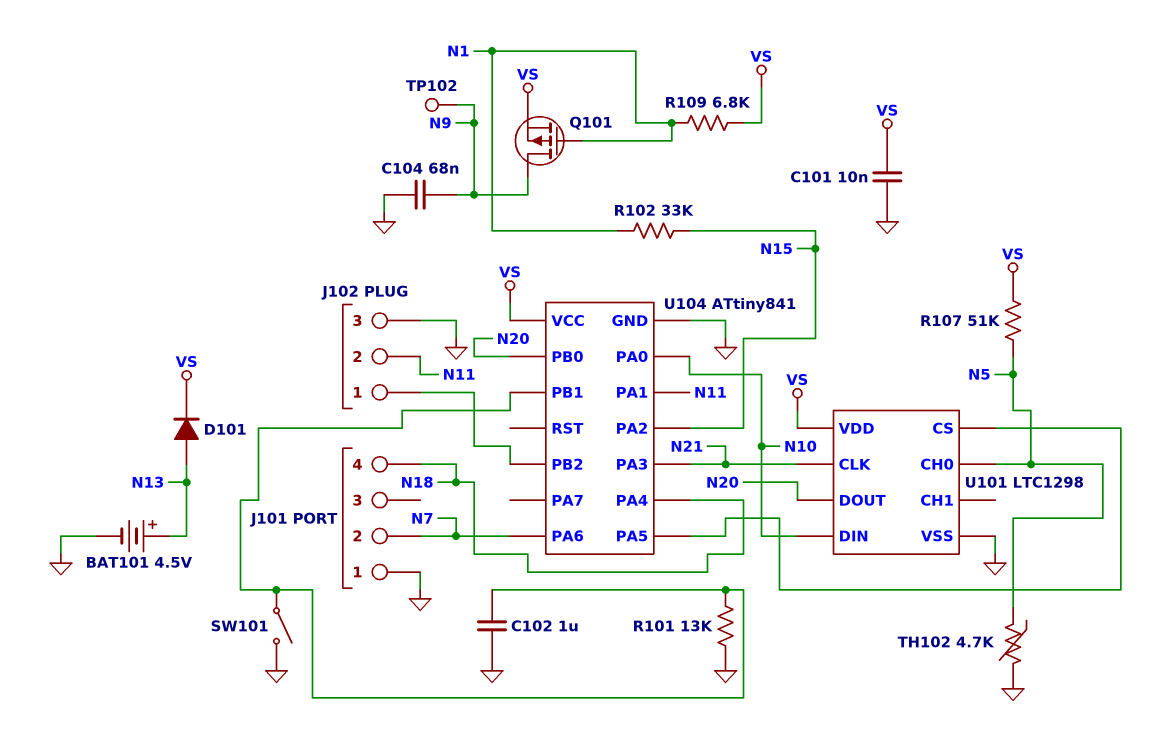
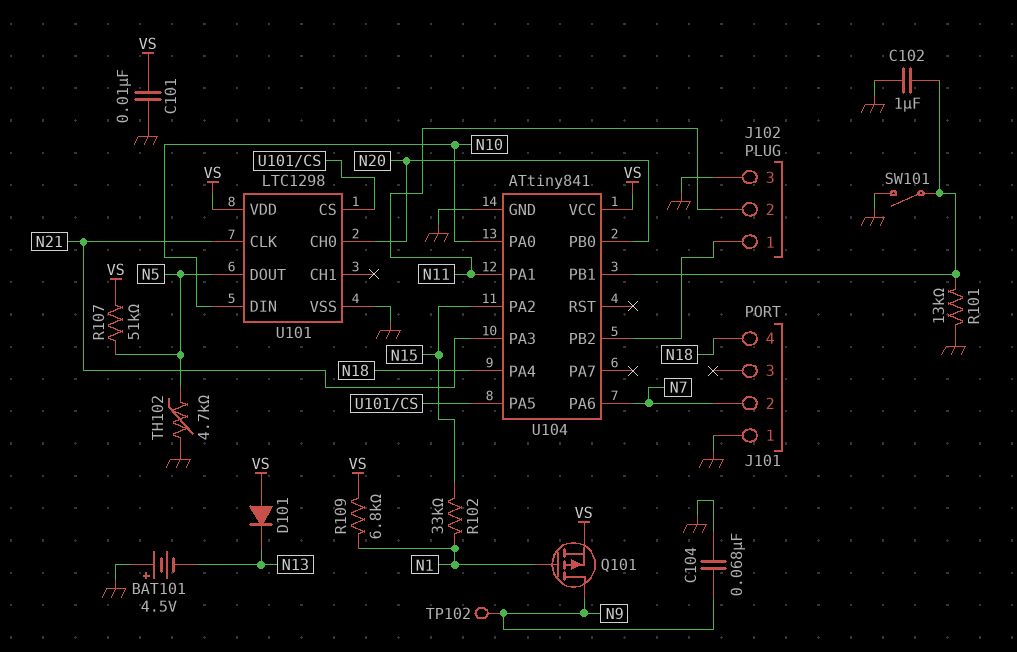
BAT101: 4.5V (plus N13, minus GND) -> 4.5V (plus GND, minus N13)
D101: diode (A N13, K VS) -> diode (A VS, K N13)
U101 pin CH0: N5 -> N20
U101 pin DOUT: N20 -> N5

